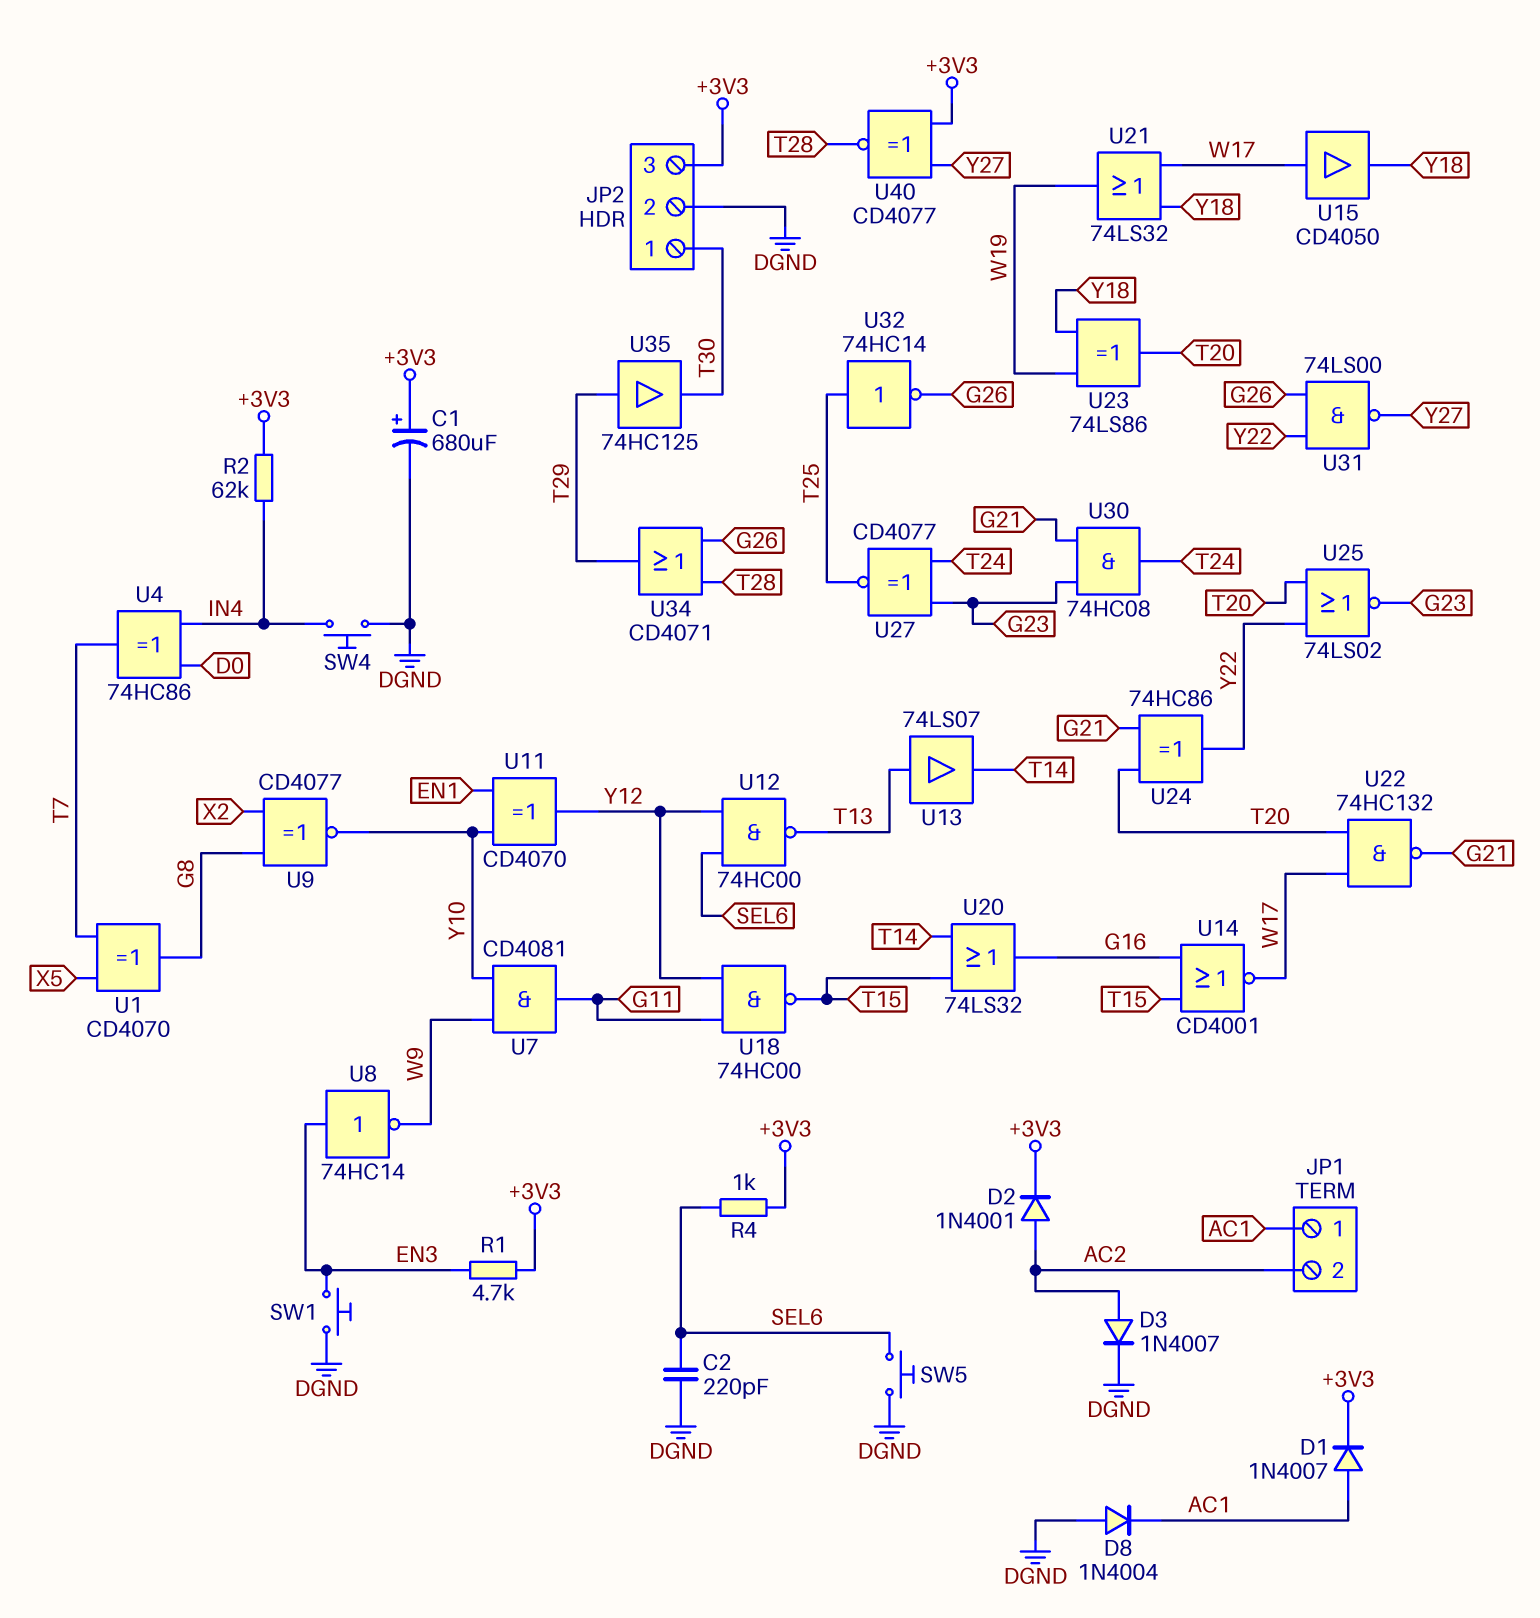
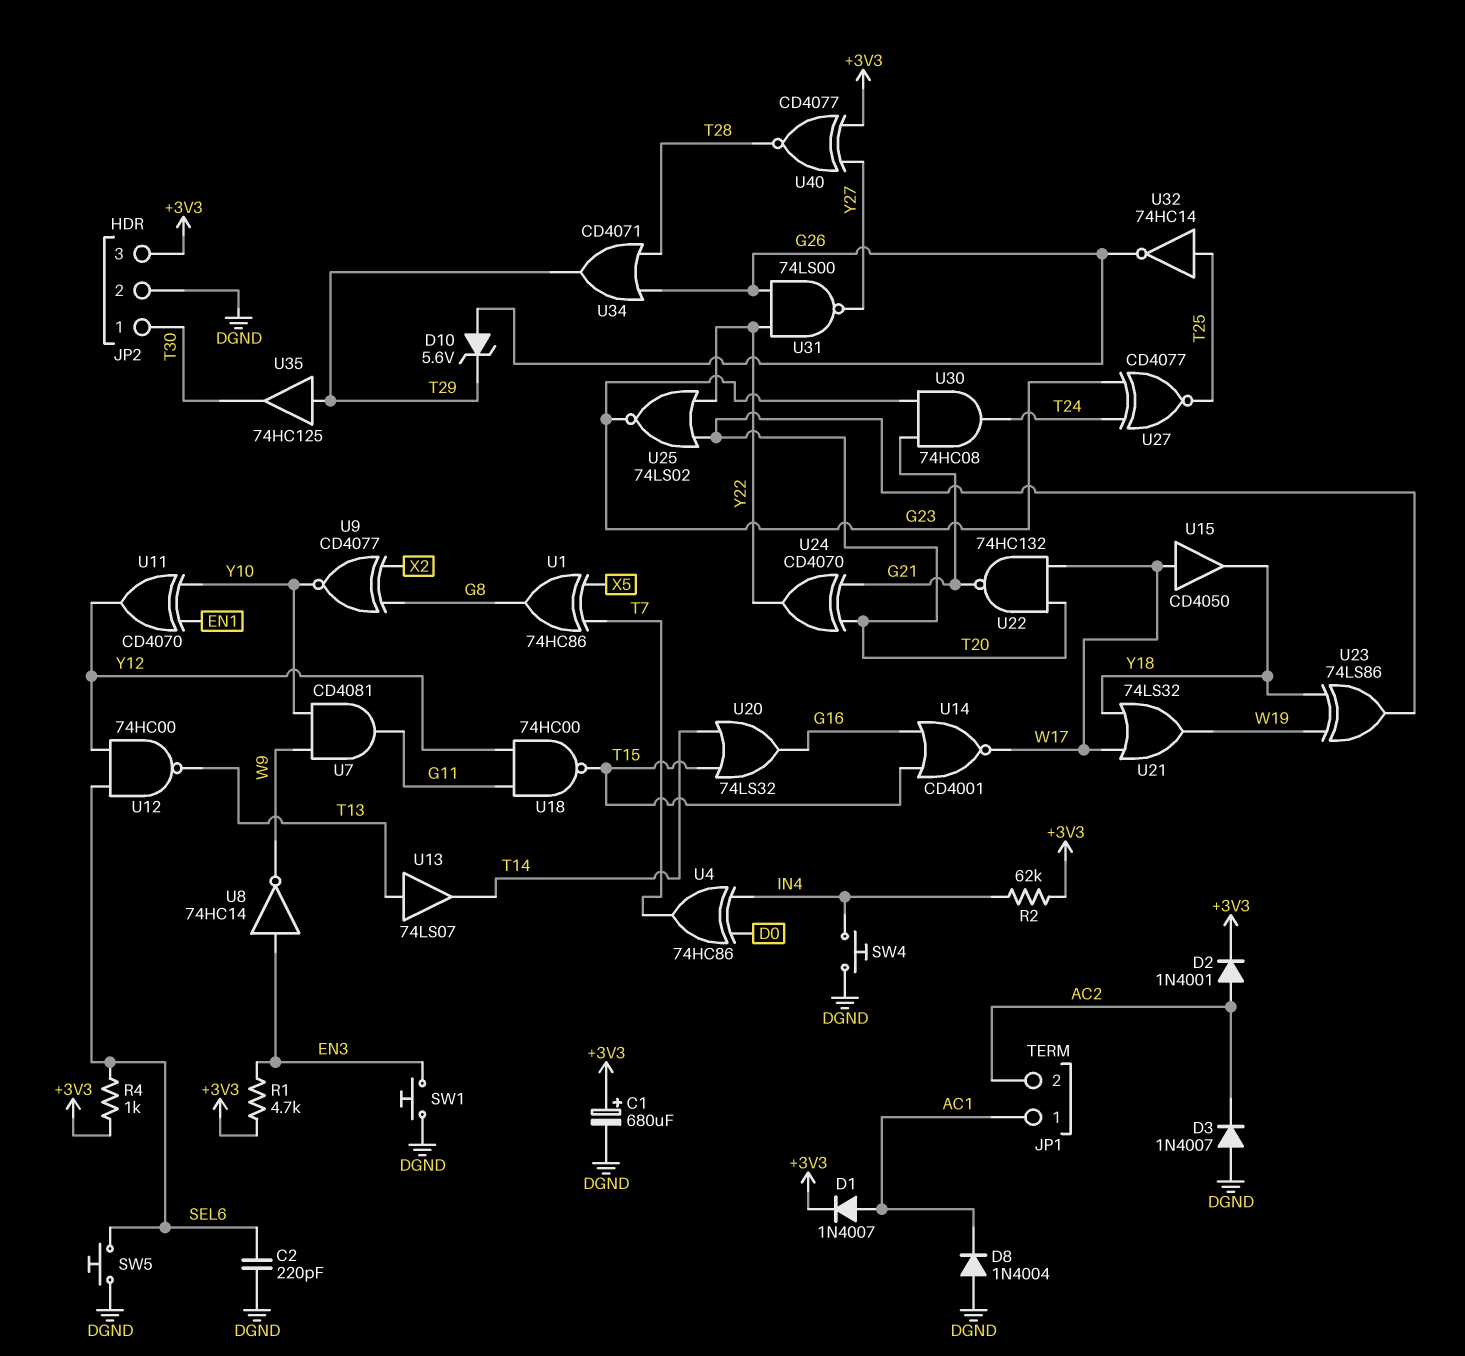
D3: diode 1N4007 (A AC2, K DGND) -> diode 1N4007 (A DGND, K AC2)
D10: none -> zener 5.6V (A G26, K T29)
U1: XOR CD4070 (in T7, in X5, out G8) -> XOR 74HC86 (in T7, in X5, out G8)
U24: XOR 74HC86 (in G21, in T20, out Y22) -> XOR CD4070 (in G21, in T20, out Y22)

